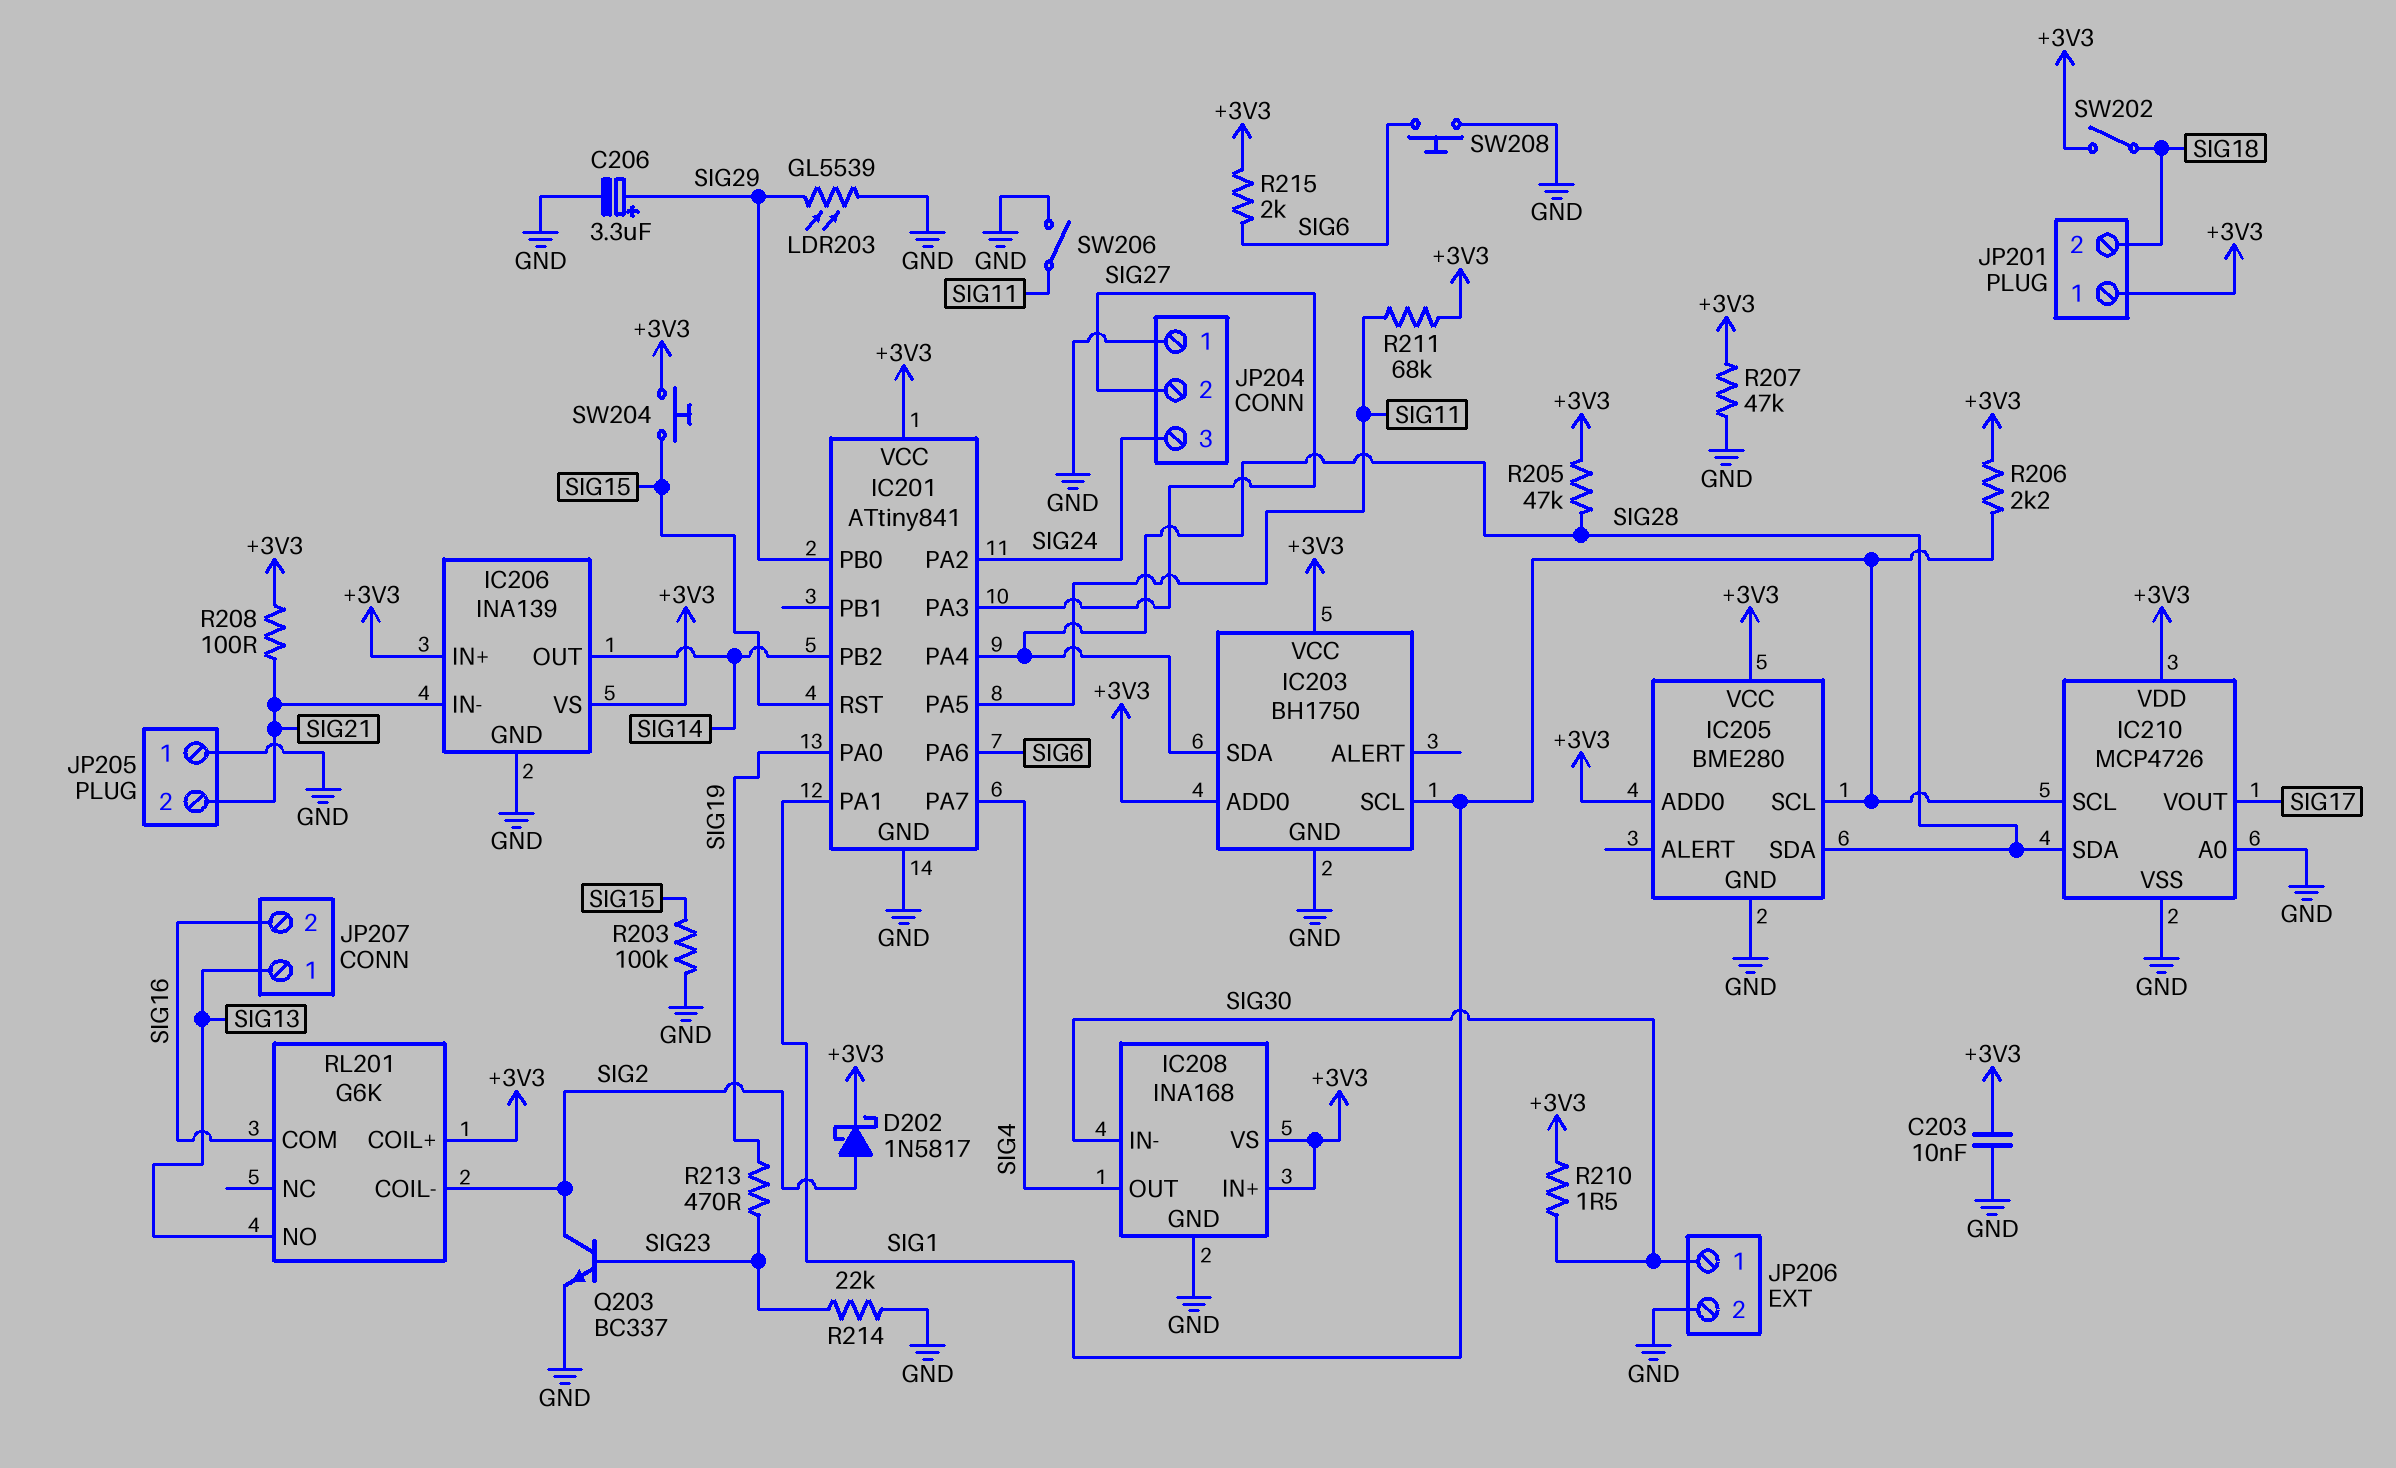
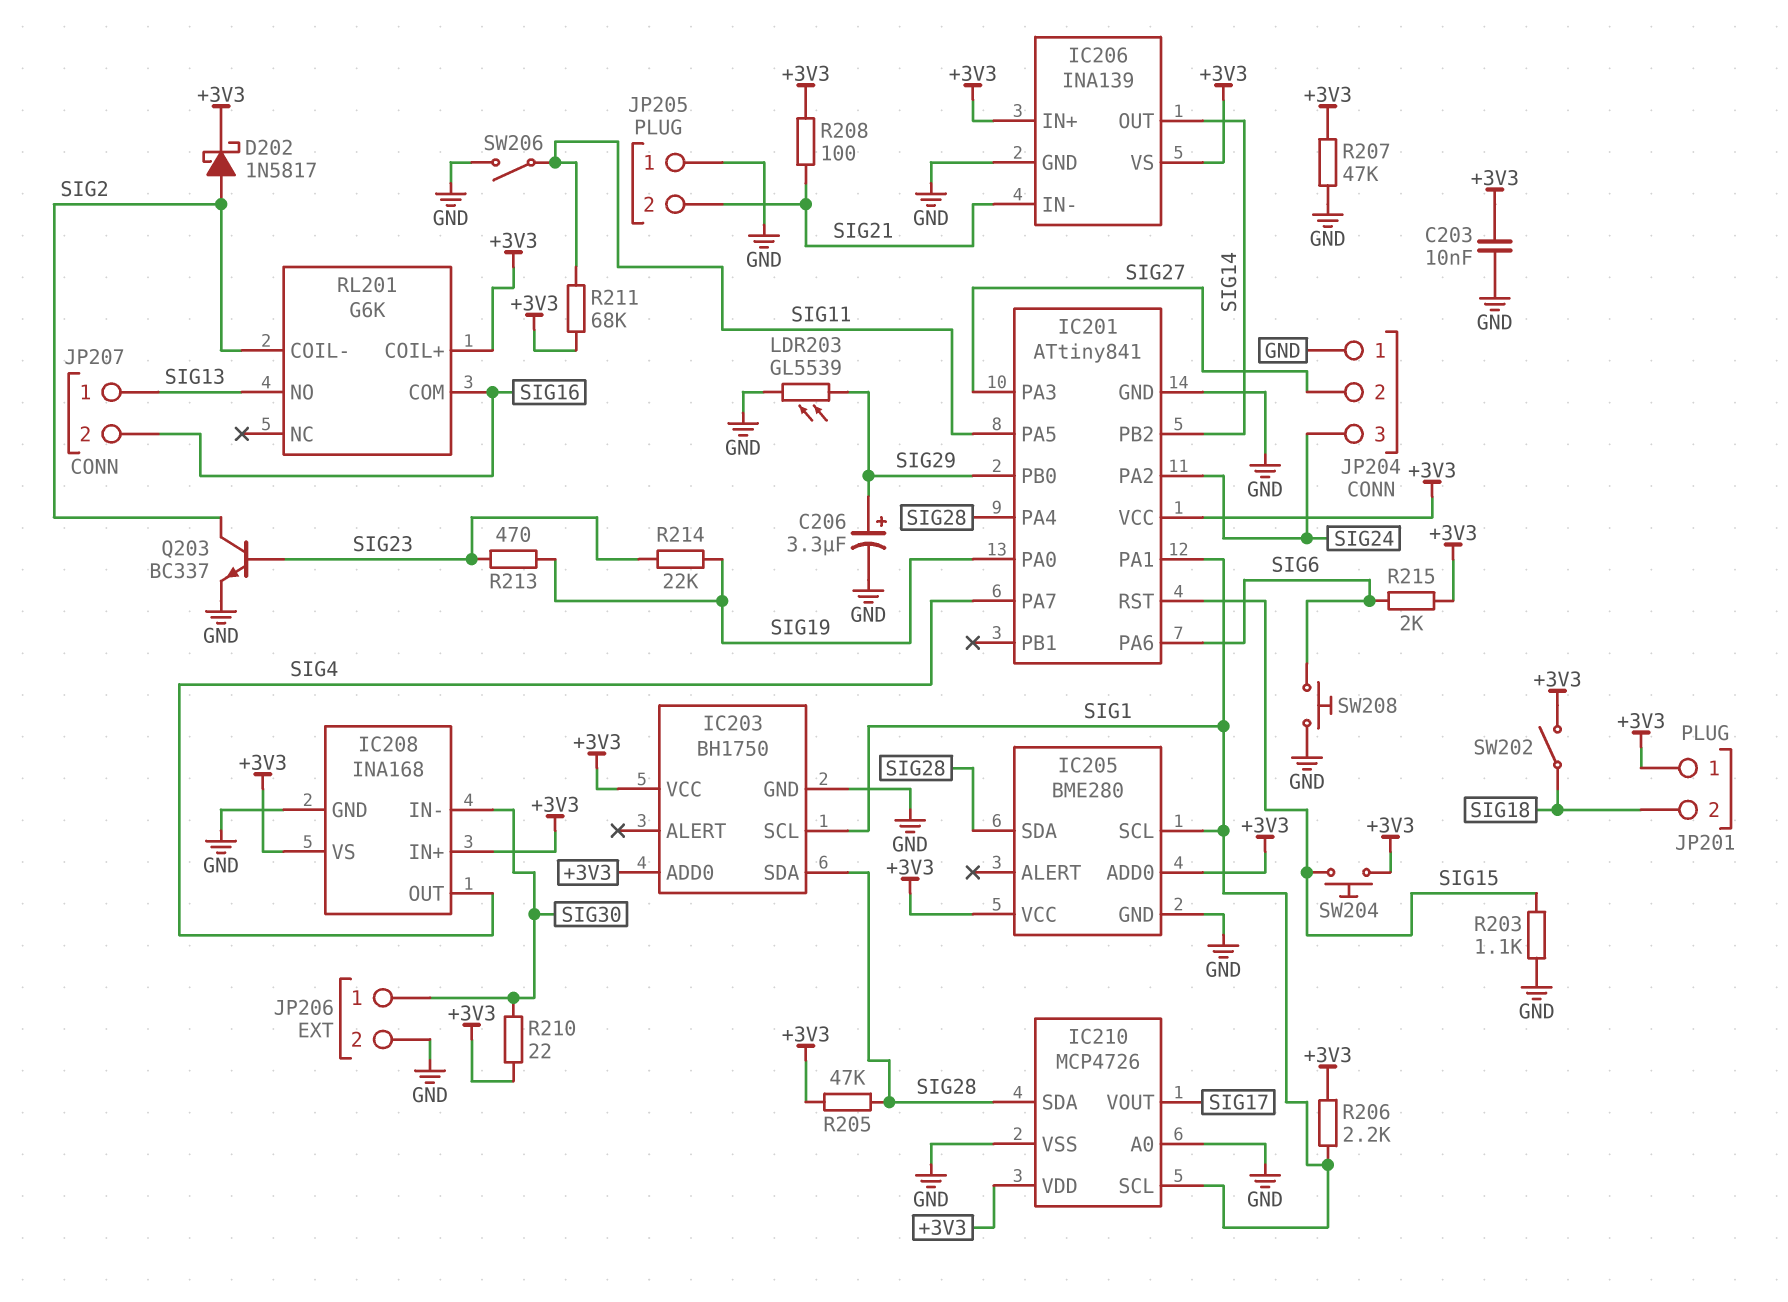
R203: 100k (GND, SIG15) -> 1.1k (GND, SIG15)
R210: 1.5 (+3V3, SIG30) -> 22 (+3V3, SIG30)
R214: 22k (GND, SIG23) -> 22k (SIG19, SIG23)

